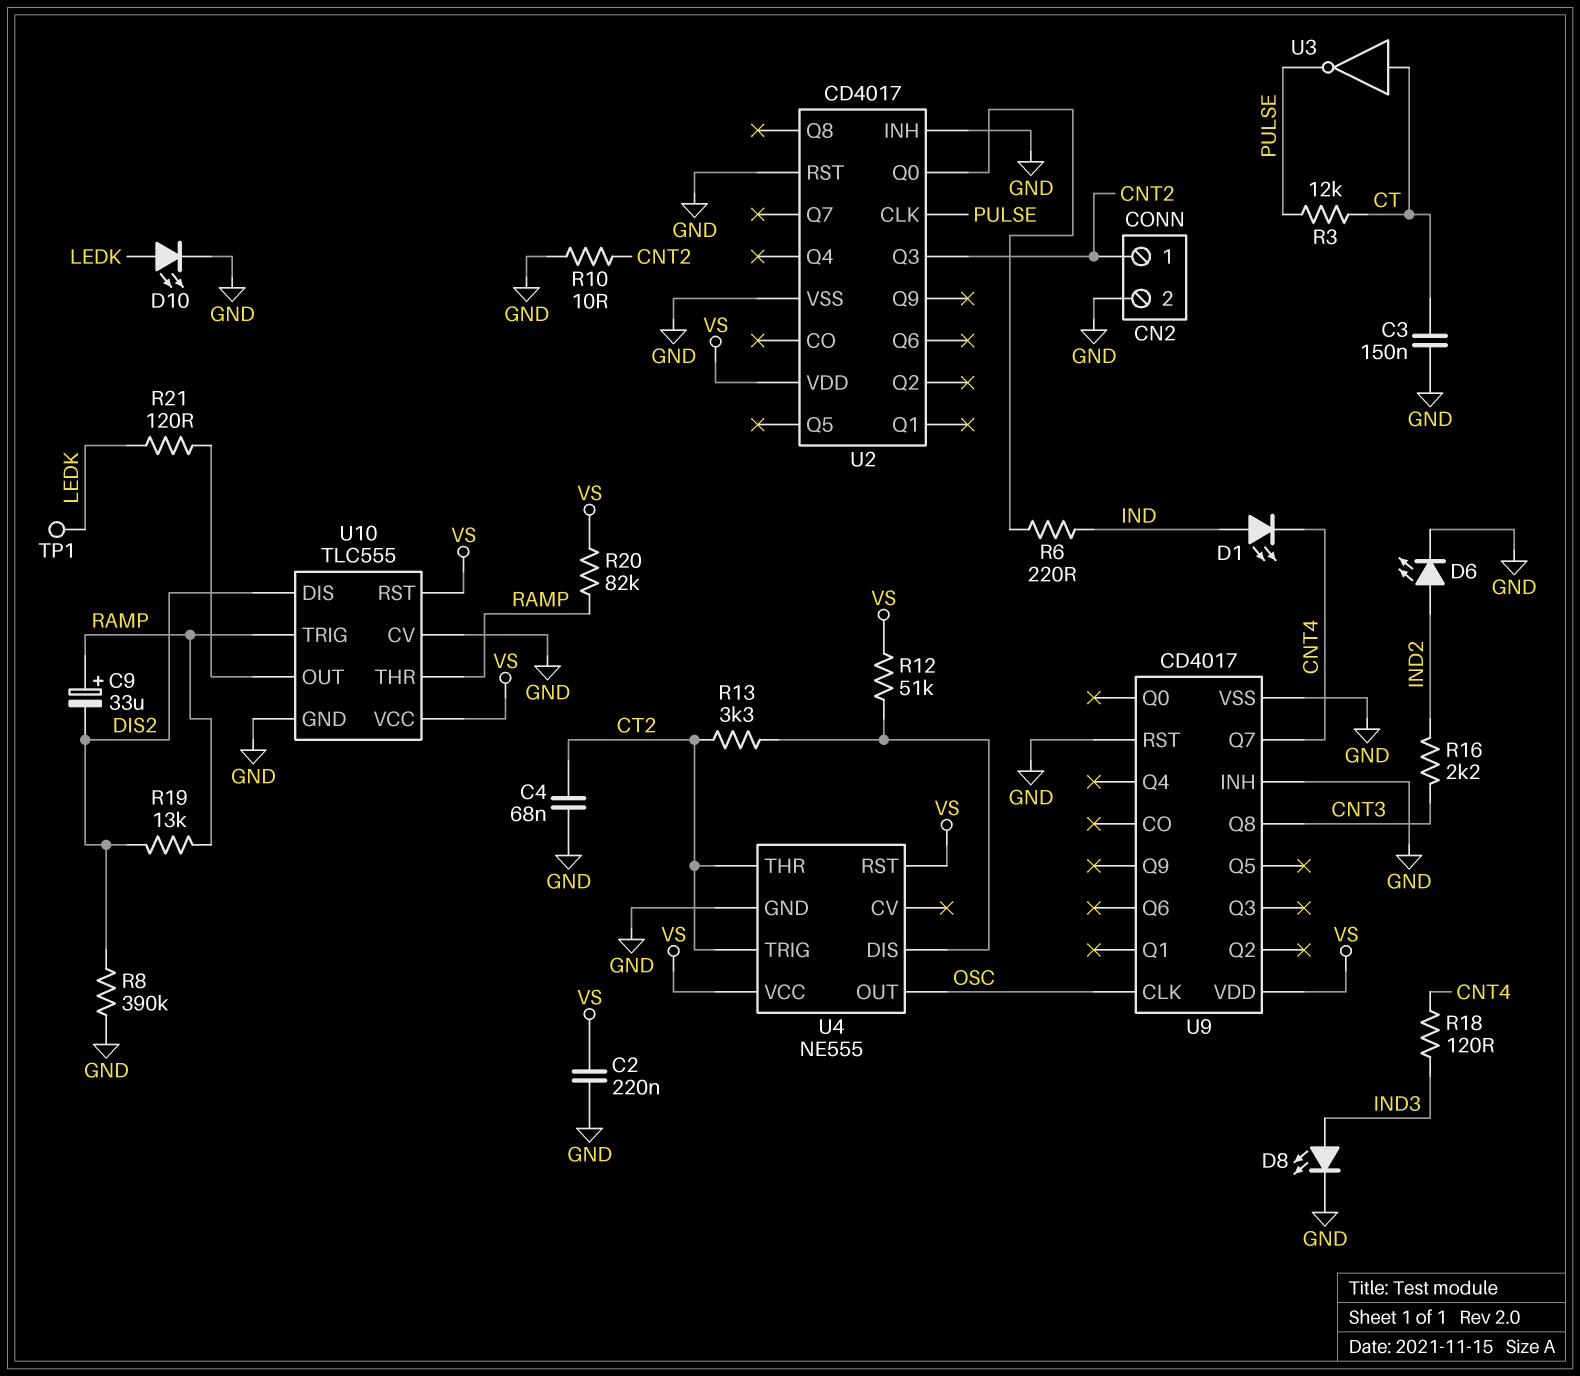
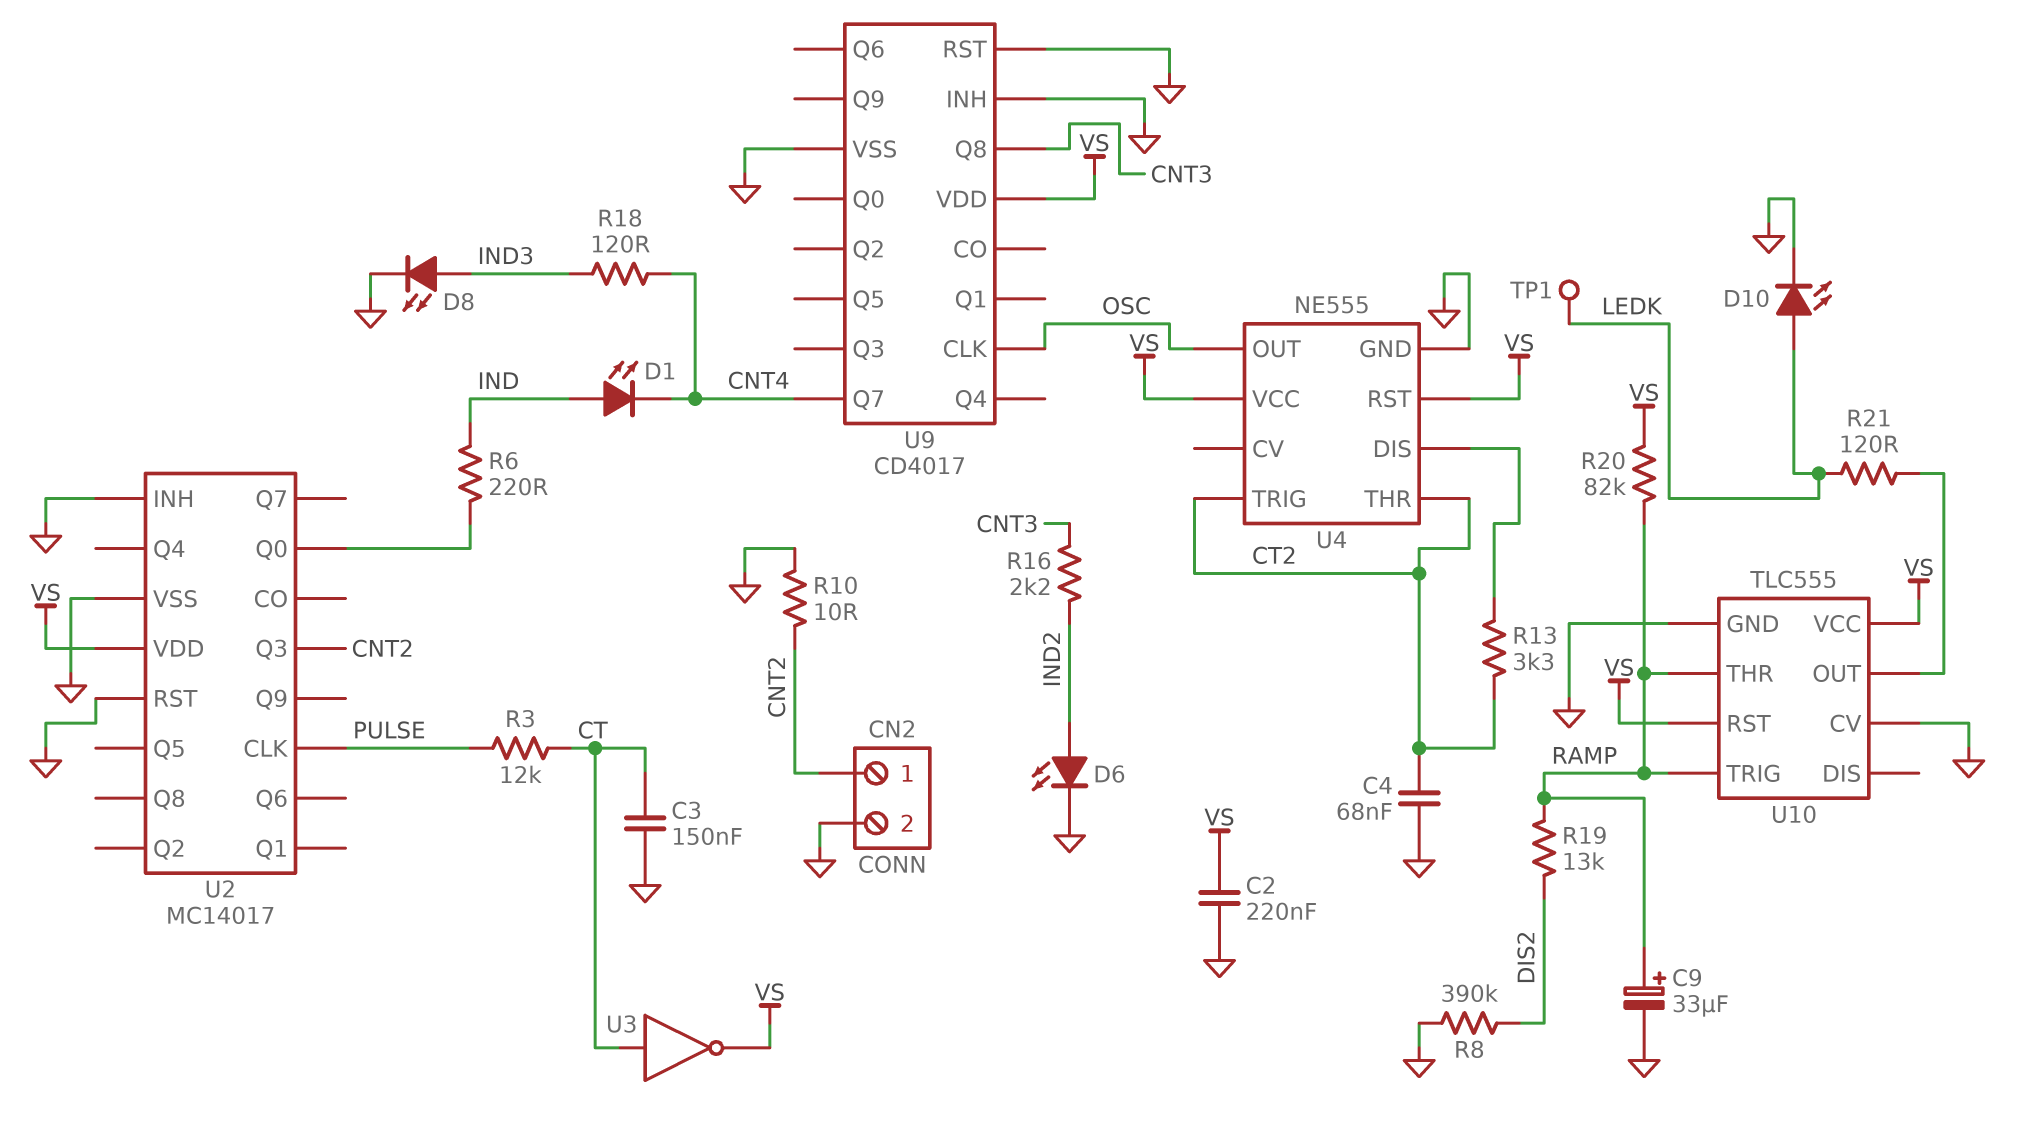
C9: 33uF (plus RAMP, minus DIS2) -> 33uF (plus RAMP, minus GND)
R12: 51k (U4/DIS, VS) -> none
U2: CD4017 -> MC14017
U3: NOT (in CT, out PULSE) -> NOT (in CT, out VS)
U10 pin DIS: DIS2 -> none

